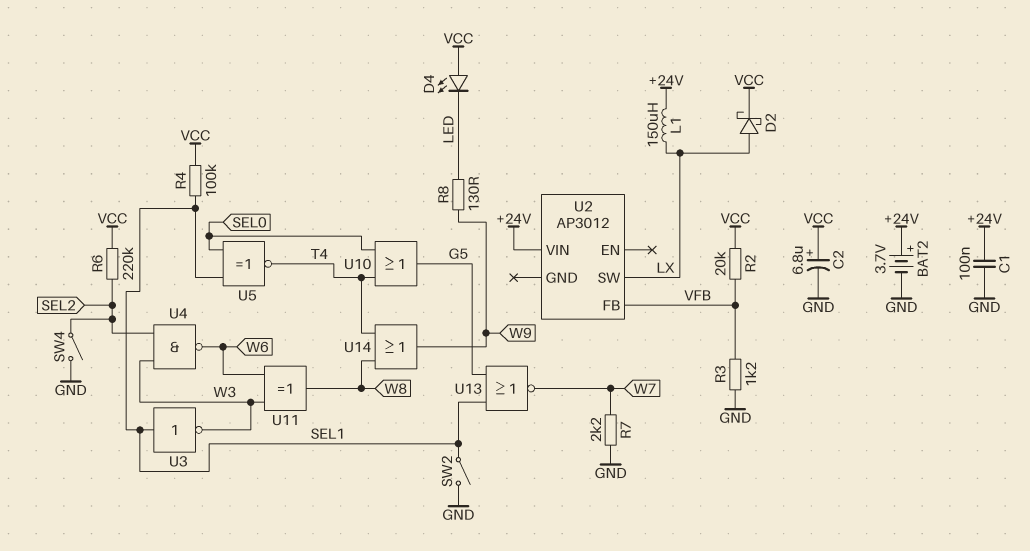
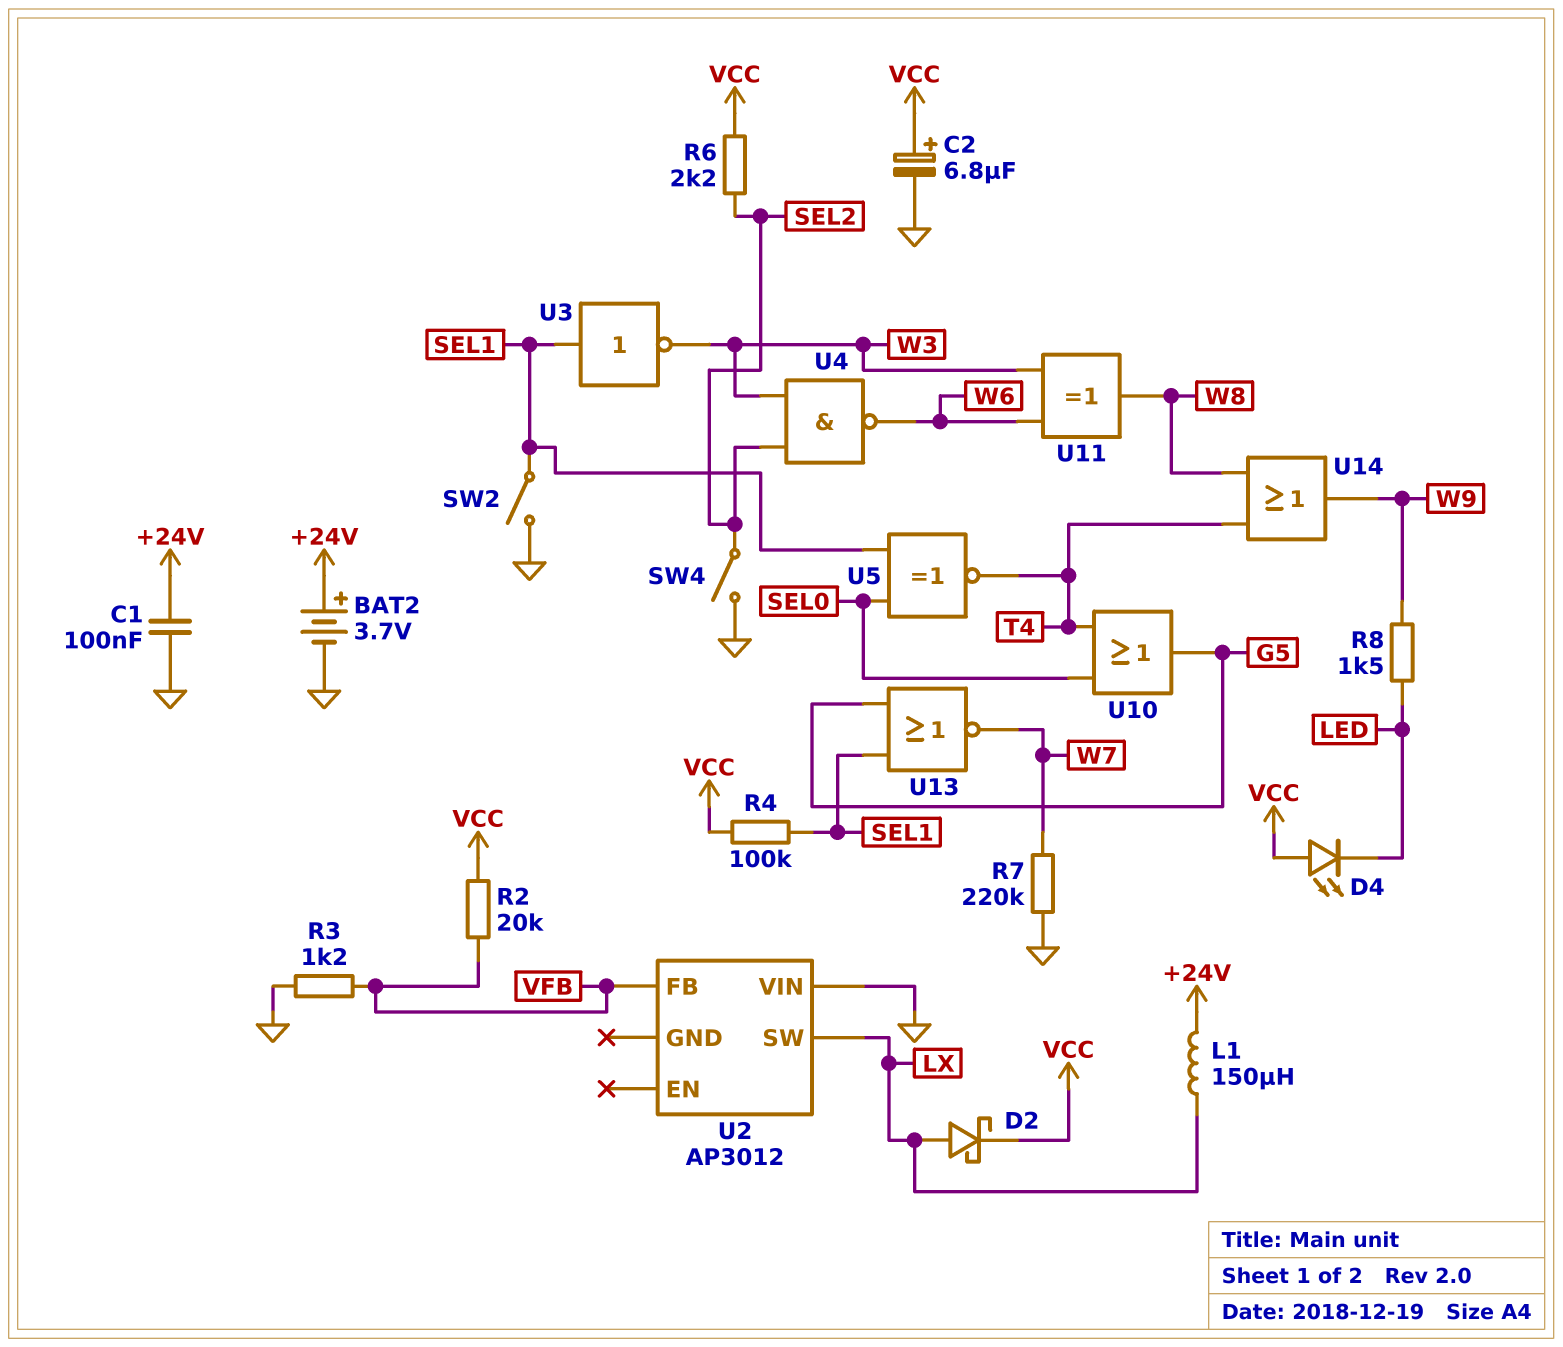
R6: 220k (SEL2, VCC) -> 2.2k (SEL2, VCC)
R7: 2.2k (GND, W7) -> 220k (GND, W7)
R8: 130 (LED, W9) -> 1.5k (LED, W9)
U2 pin VIN: +24V -> GND

